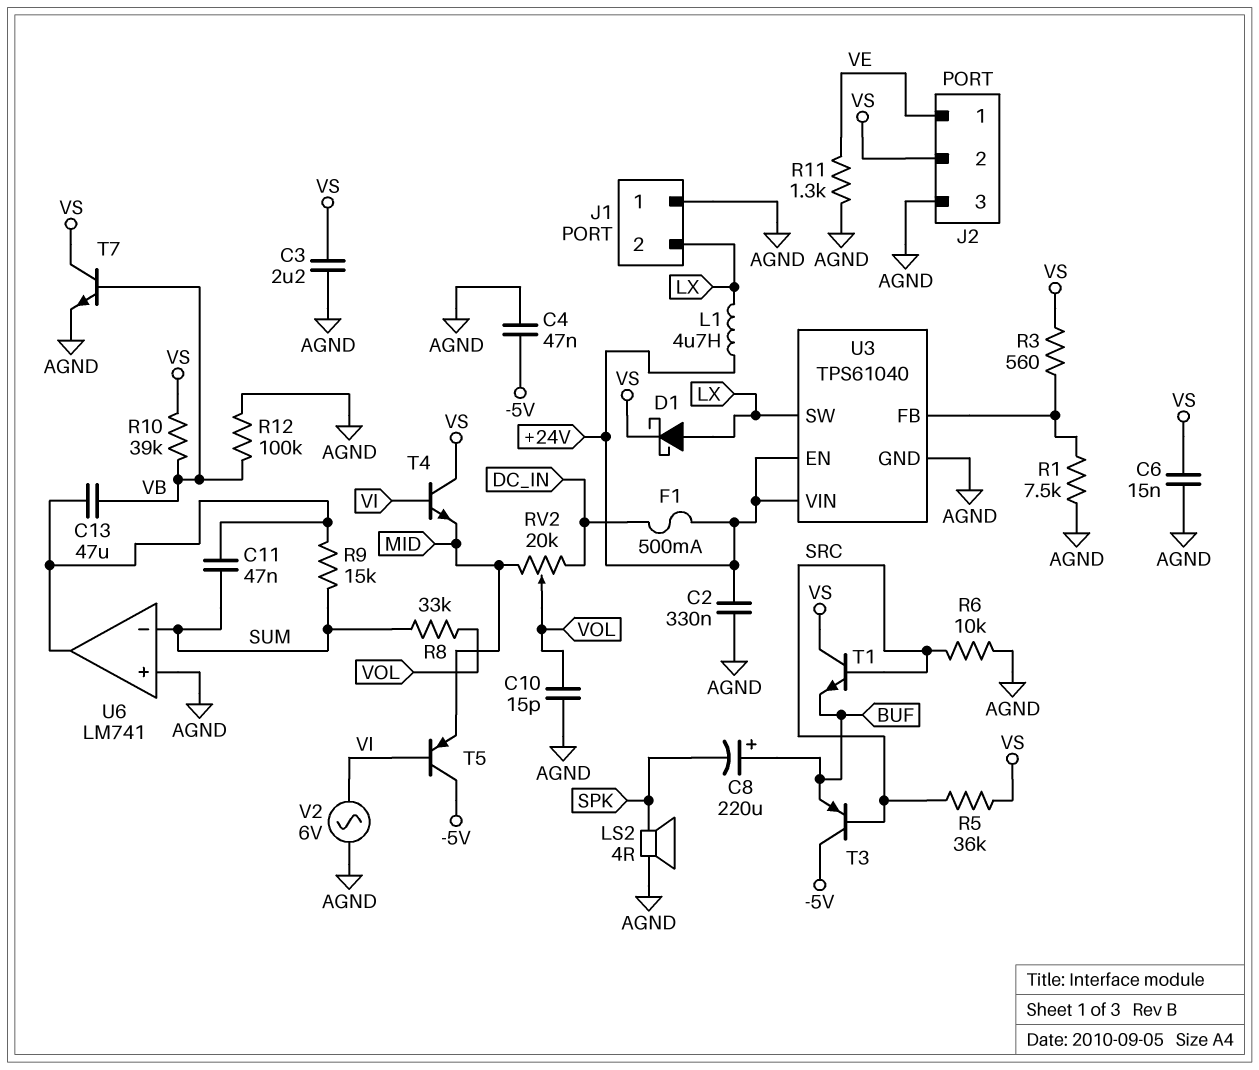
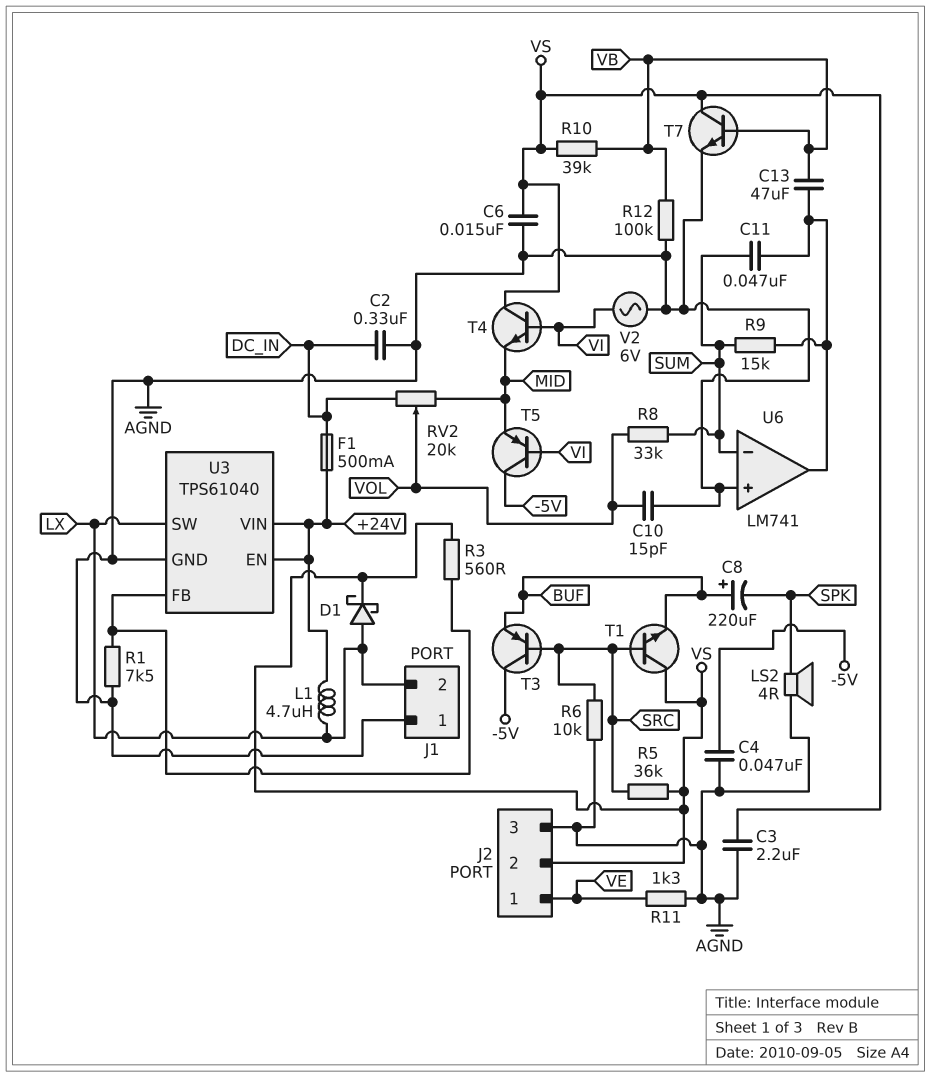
C2: 330nF (+24V, AGND) -> 330nF (AGND, DC_IN)

